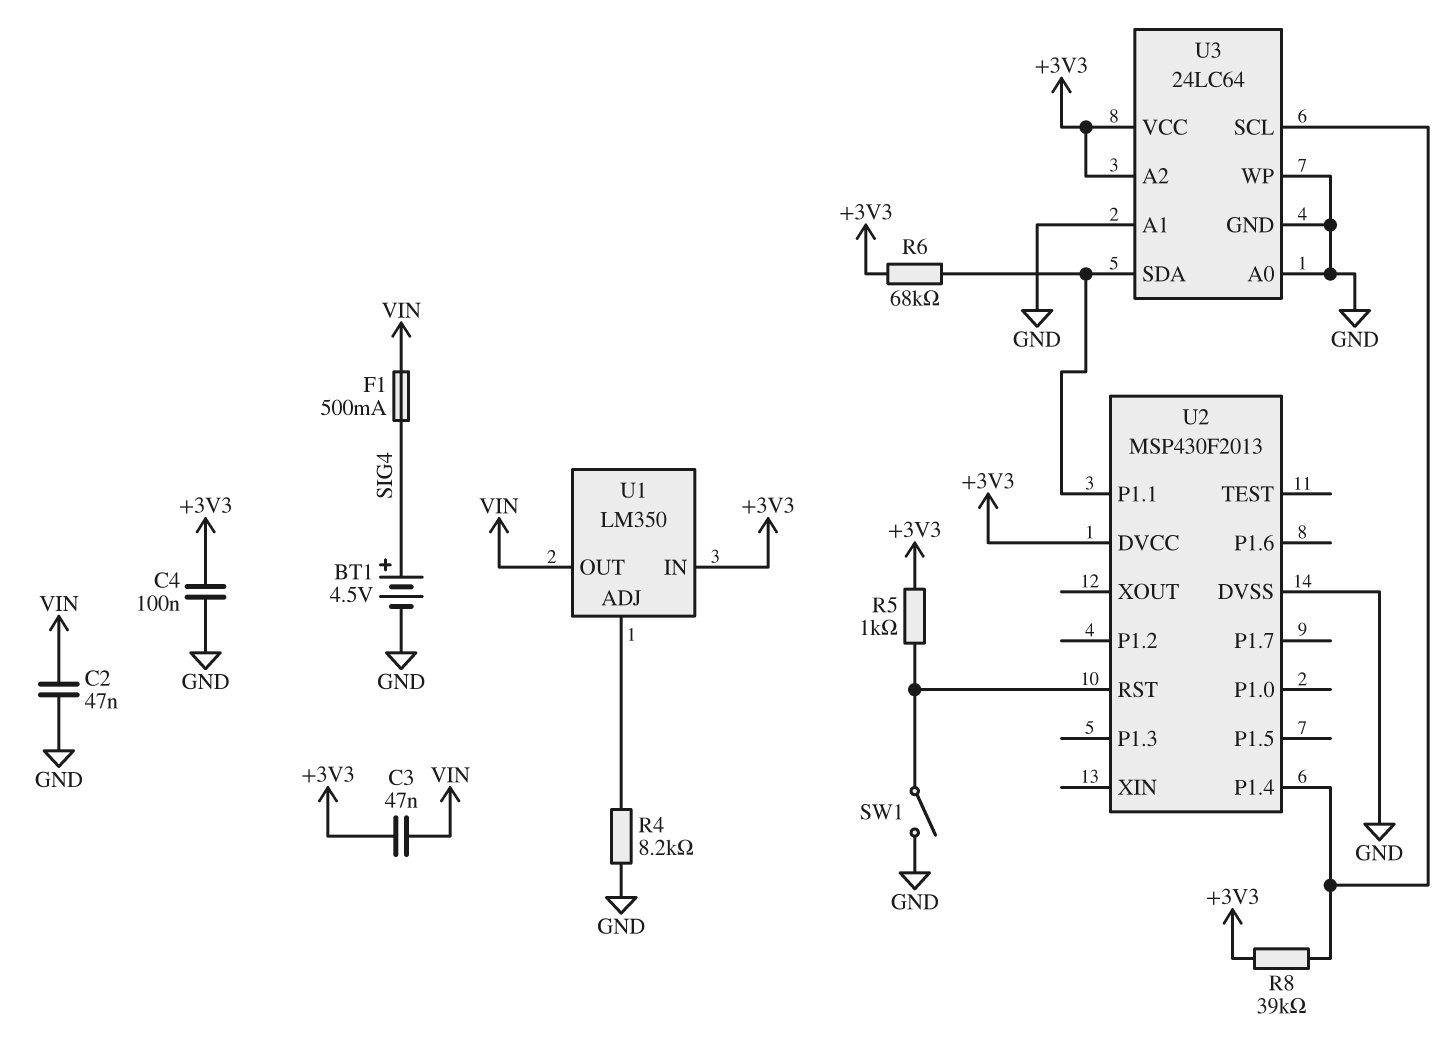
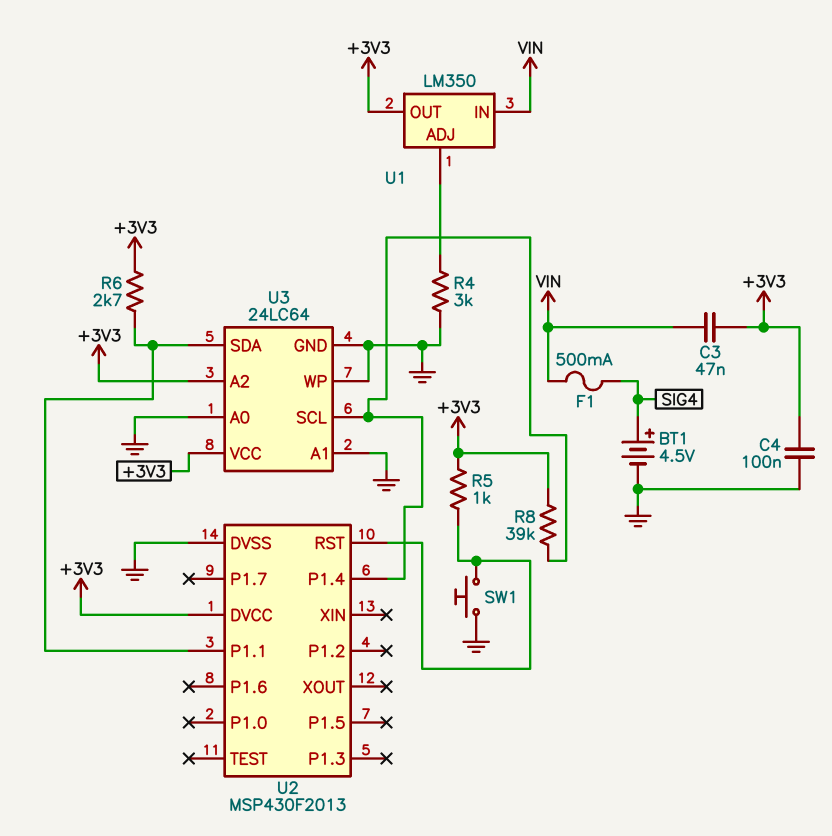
C2: 47nF (GND, VIN) -> none
R4: 8.2k (GND, U1/ADJ) -> 3k (GND, U1/ADJ)
R6: 68k (+3V3, U2/P1.1) -> 2.7k (+3V3, U2/P1.1)
SW1: switch (GND, U2/RST) -> button (GND, U2/RST)
U1 pin IN: +3V3 -> VIN
U1 pin OUT: VIN -> +3V3

